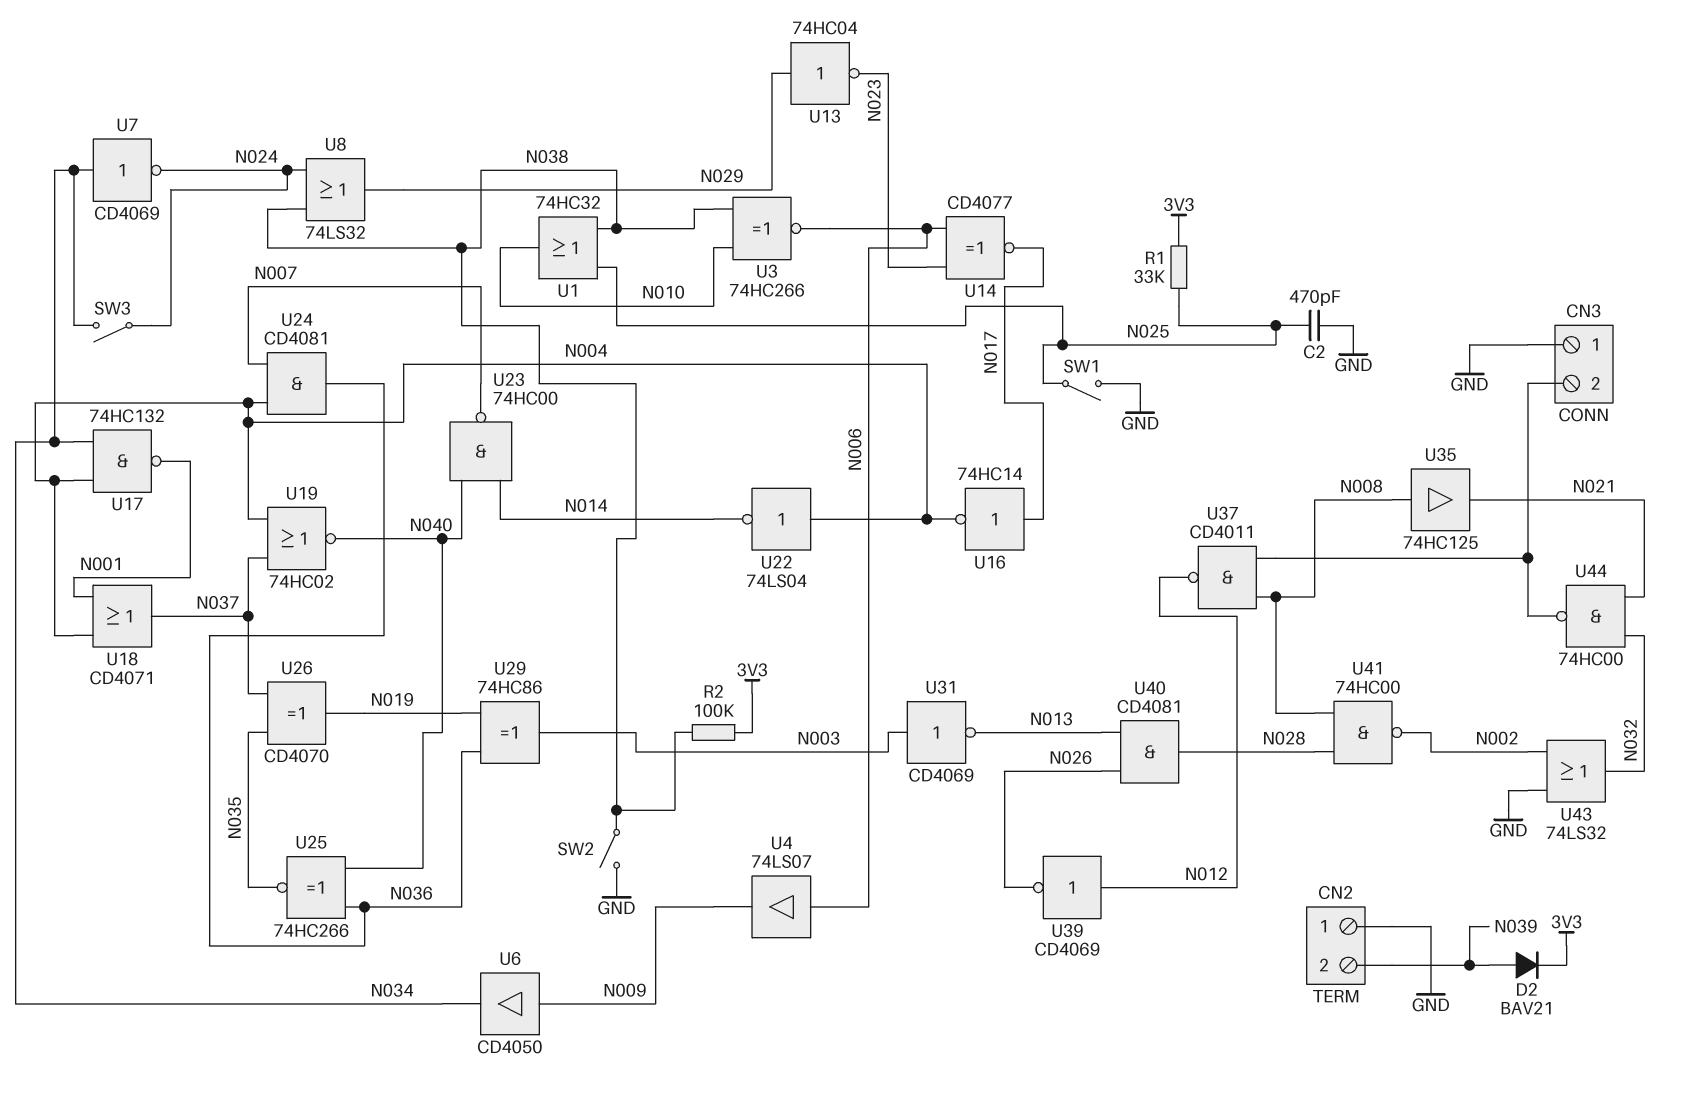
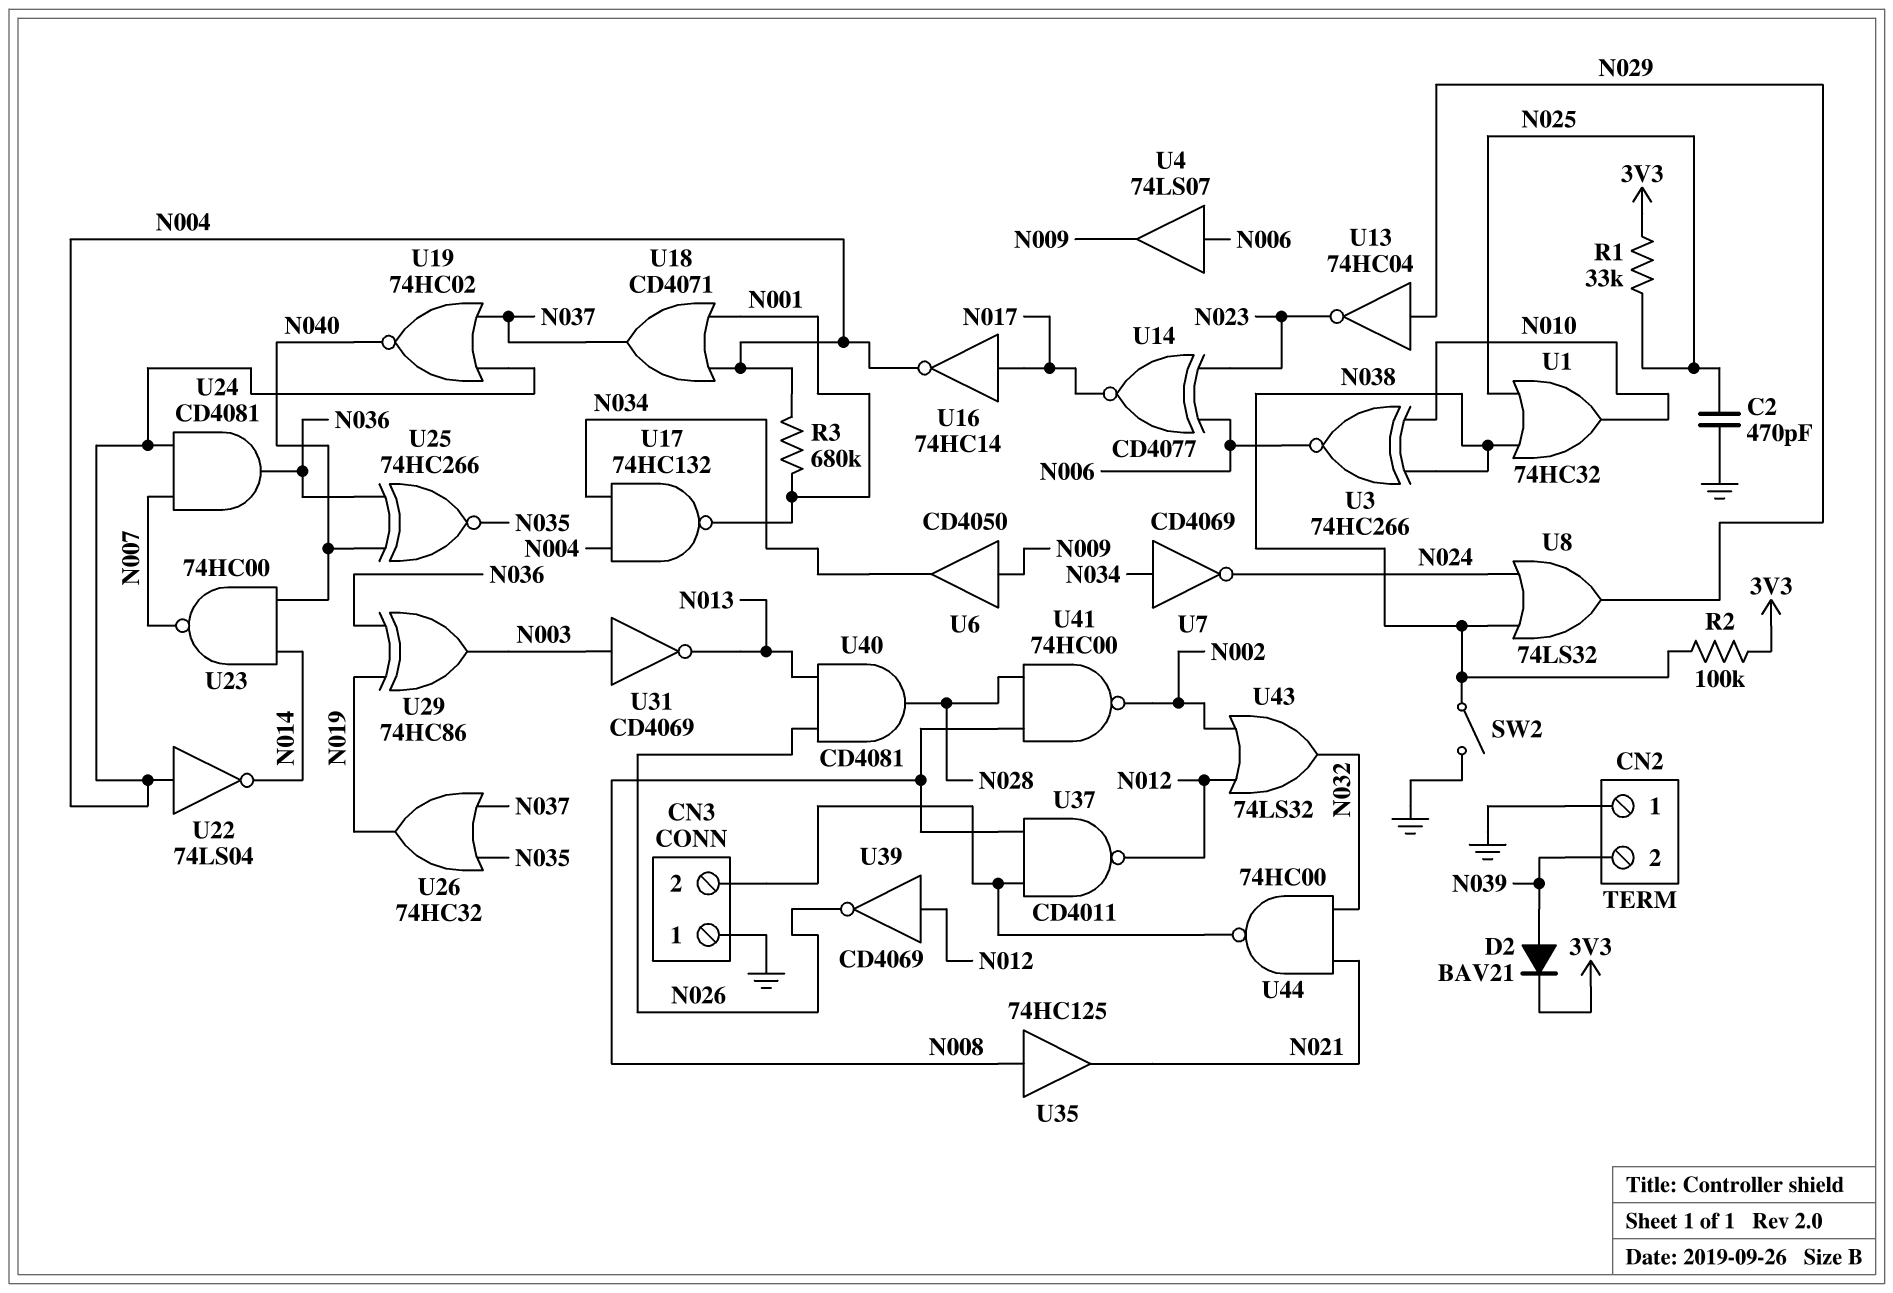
R3: none -> 680k (N001, N004)
SW1: switch (GND, N025) -> none
SW3: switch (N024, N034) -> none
U26: XOR CD4070 (in N035, in N037, out N019) -> OR 74HC32 (in N035, in N037, out N019)
U43: OR 74LS32 (in GND, in N002, out N032) -> OR 74LS32 (in N002, in N012, out N032)

